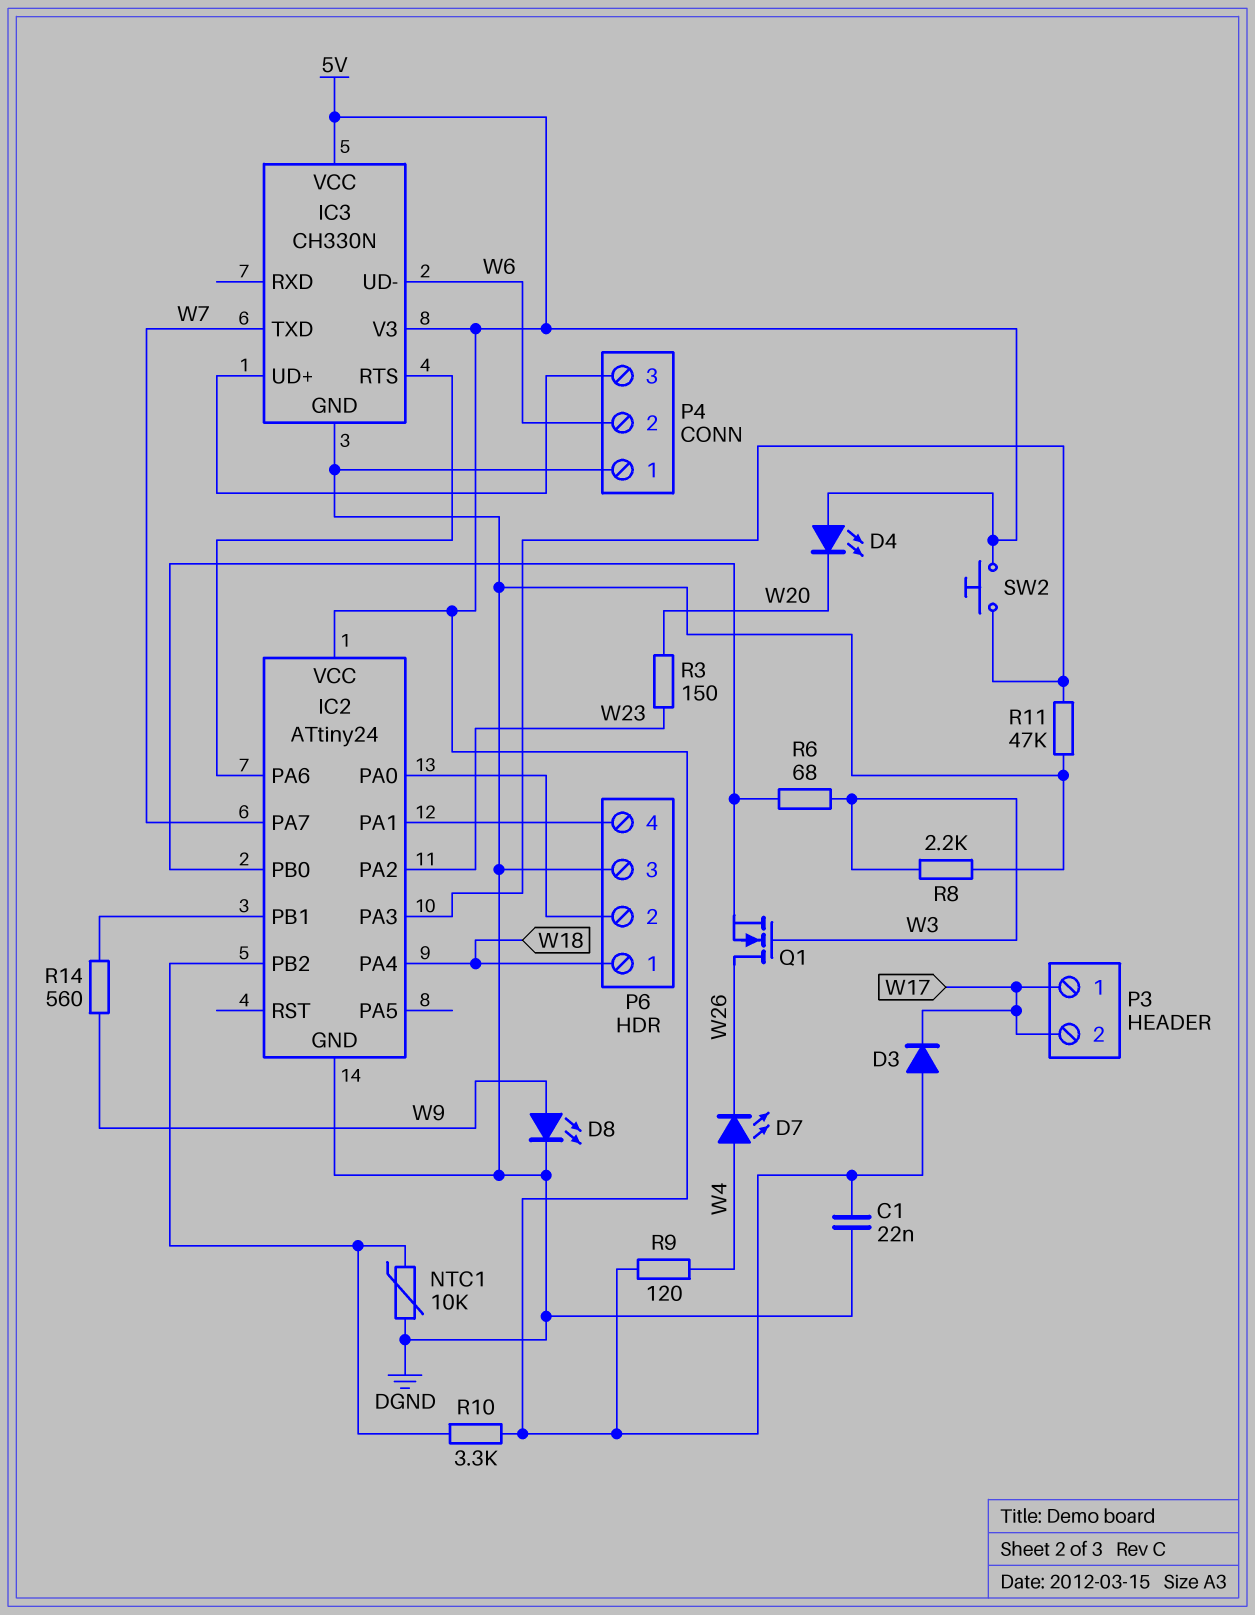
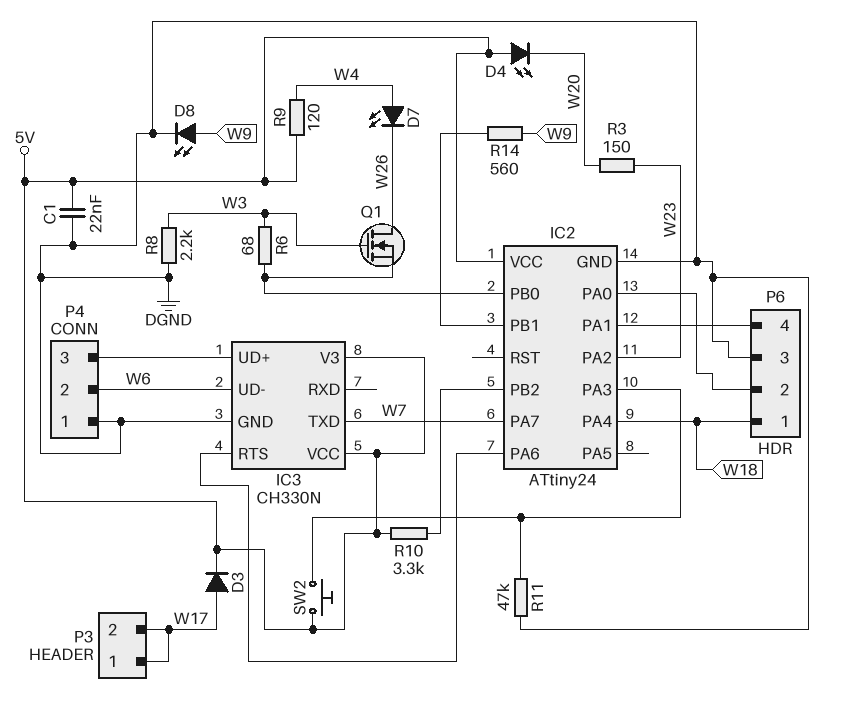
D3: diode (A 5V, K W17) -> diode (A W17, K 5V)
NTC1: 10k (DGND, IC2/PB2) -> none

